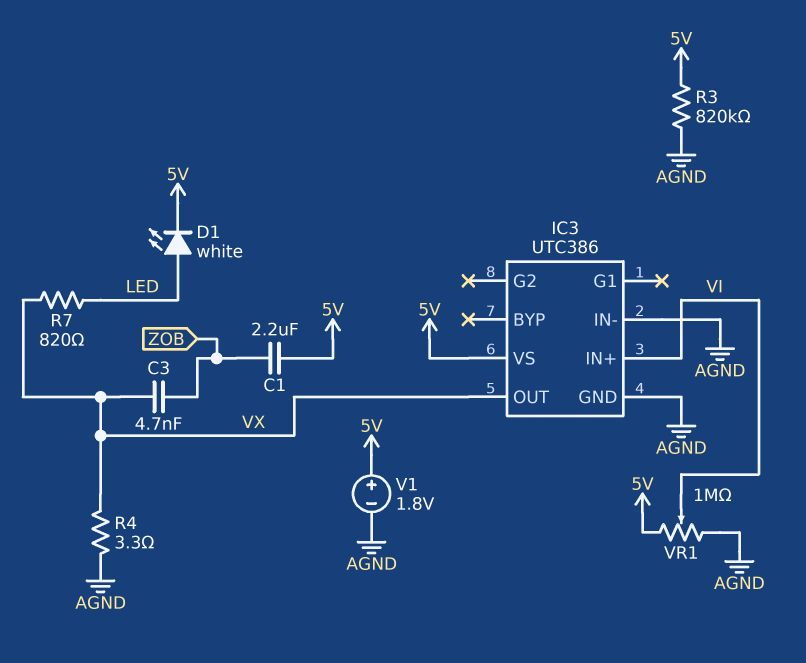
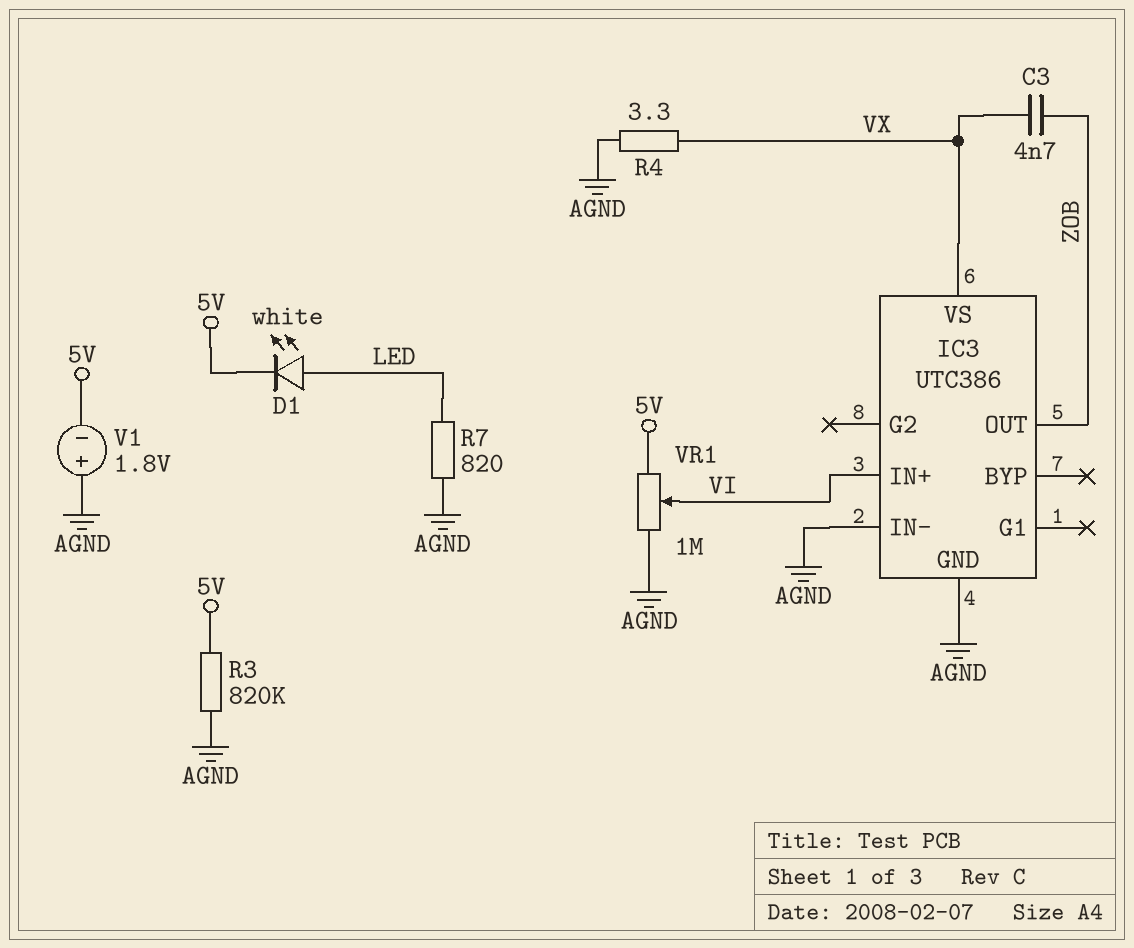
C1: 2.2uF (5V, ZOB) -> none
IC3 pin OUT: VX -> ZOB
IC3 pin VS: 5V -> VX
R7: 820 (LED, VX) -> 820 (AGND, LED)
V1: 1.8V (plus 5V, minus AGND) -> 1.8V (plus AGND, minus 5V)

